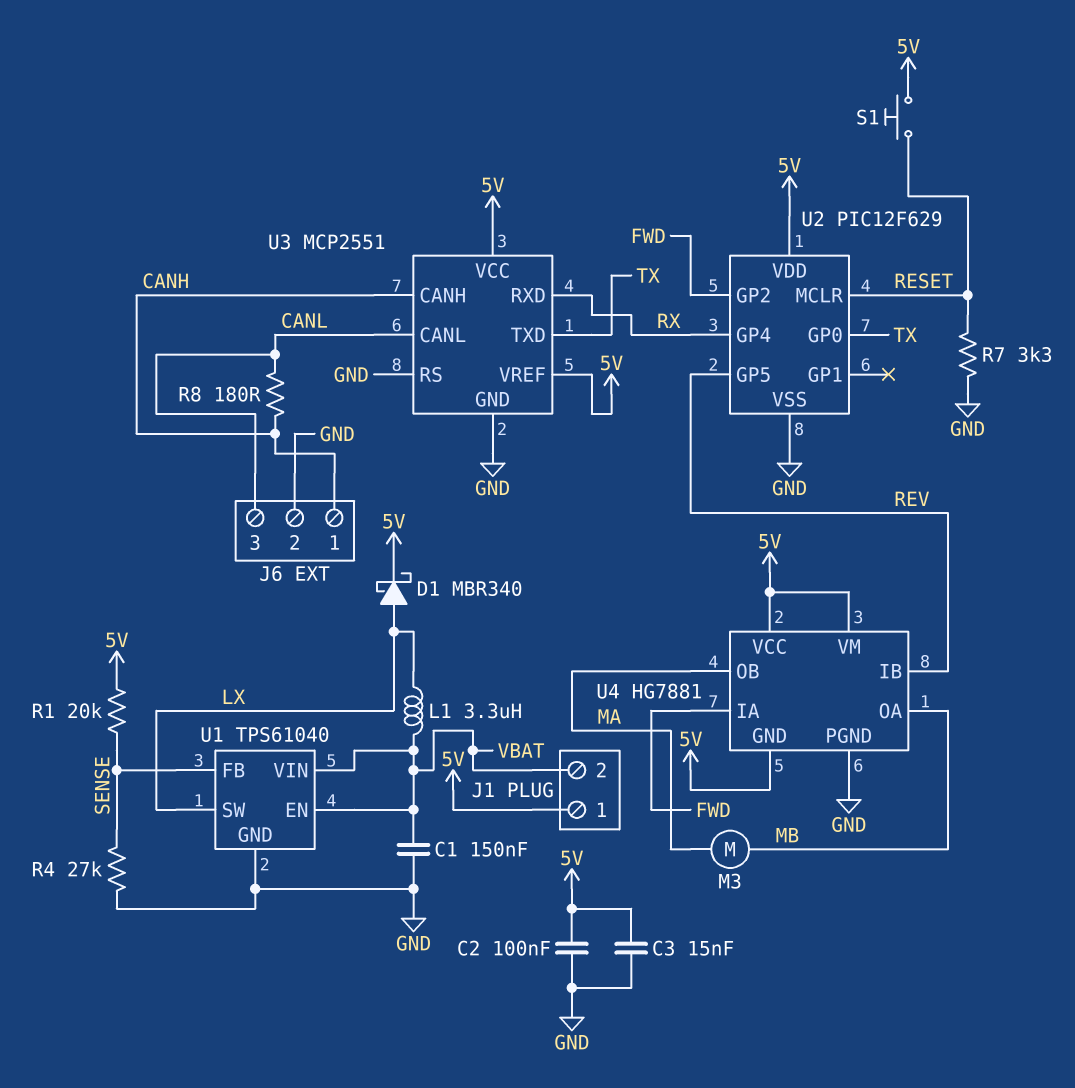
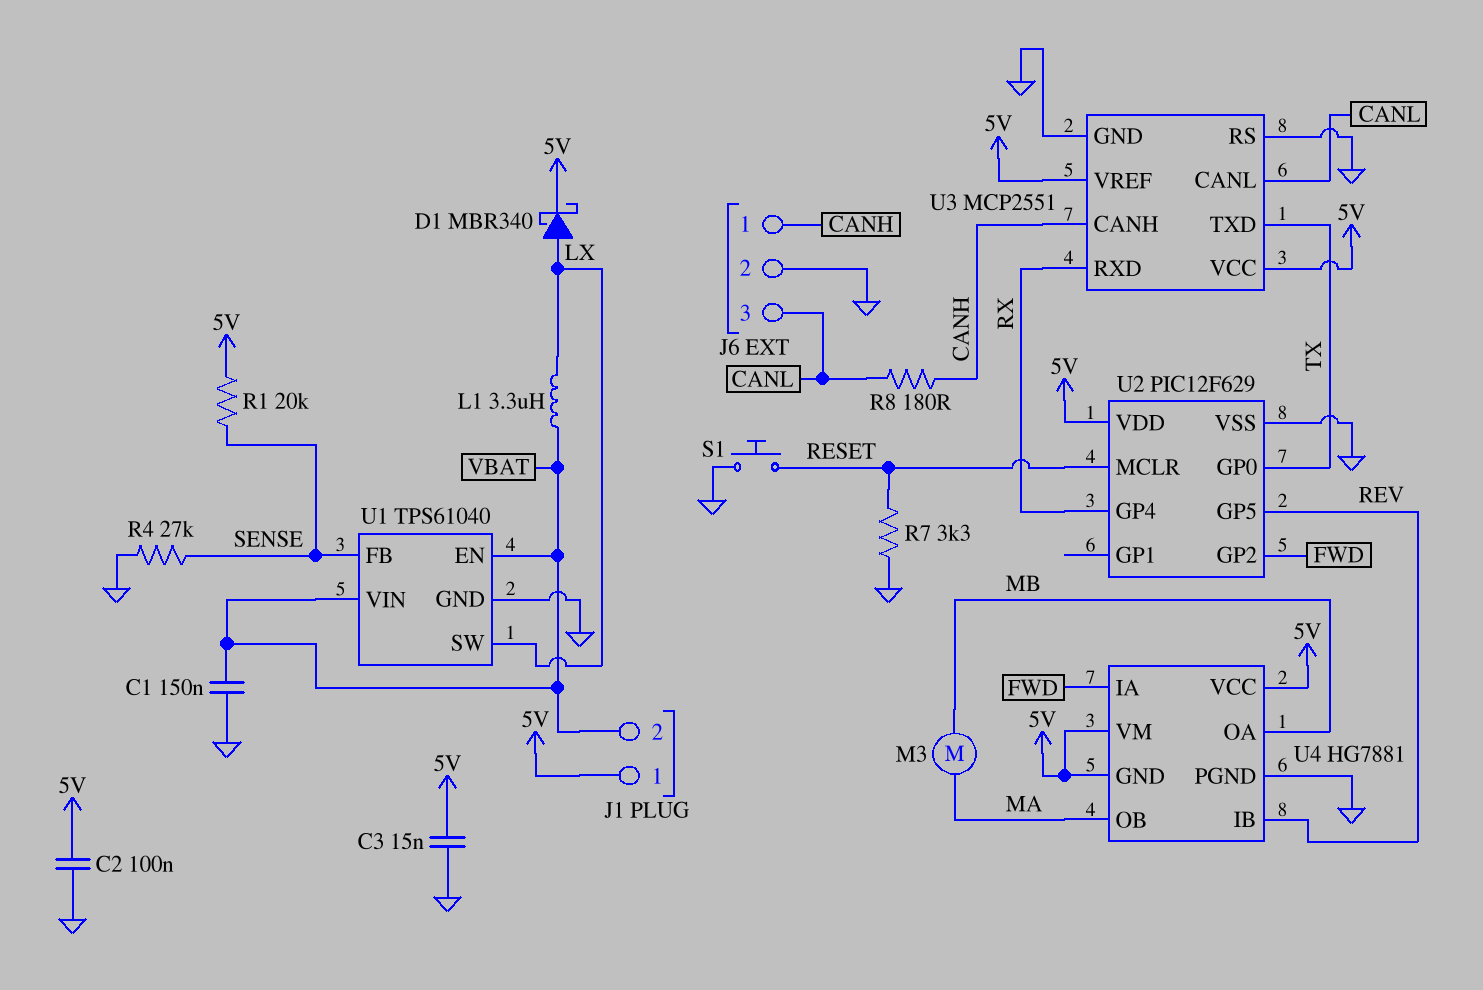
S1: button (5V, RESET) -> button (GND, RESET)

